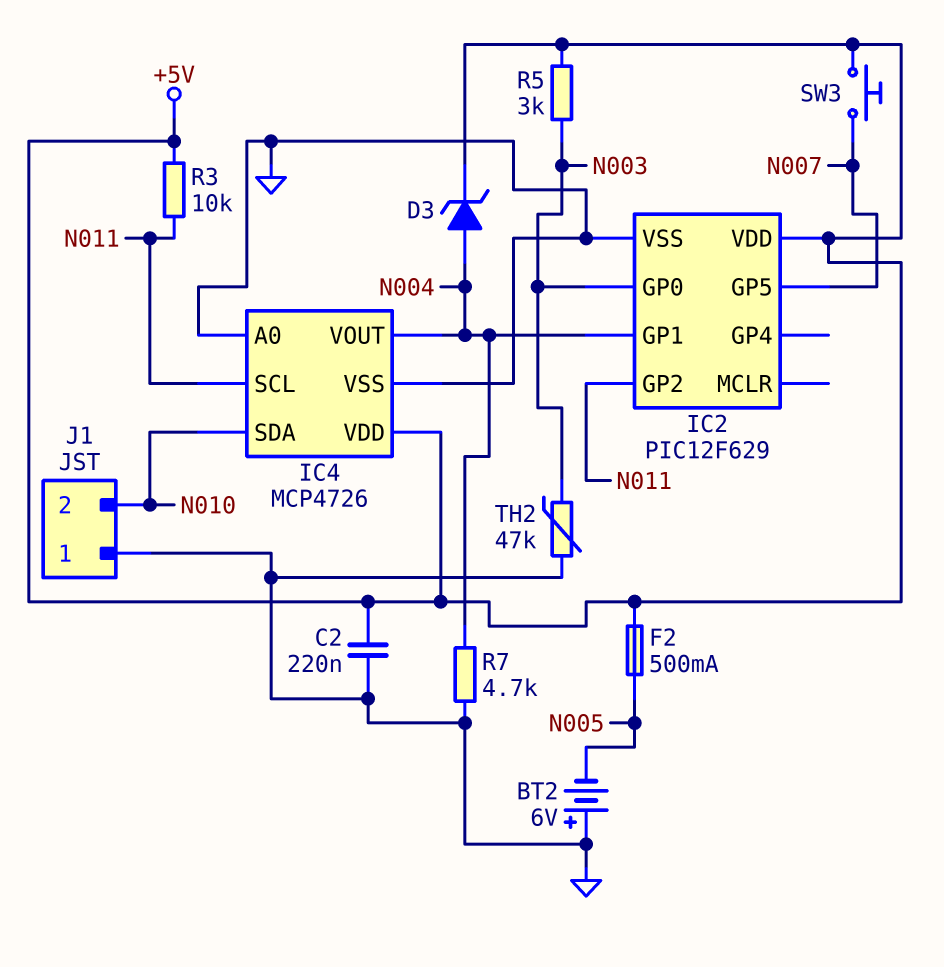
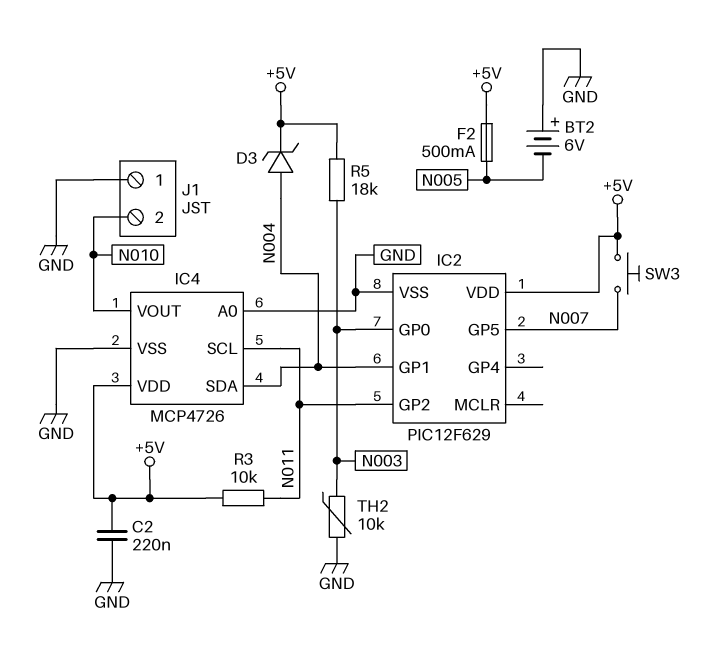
IC4 pin SDA: N010 -> N004
IC4 pin VOUT: N004 -> N010
R5: 3k (+5V, N003) -> 18k (+5V, N003)
R7: 4.7k (GND, N004) -> none
TH2: 47k (GND, N003) -> 10k (GND, N003)

